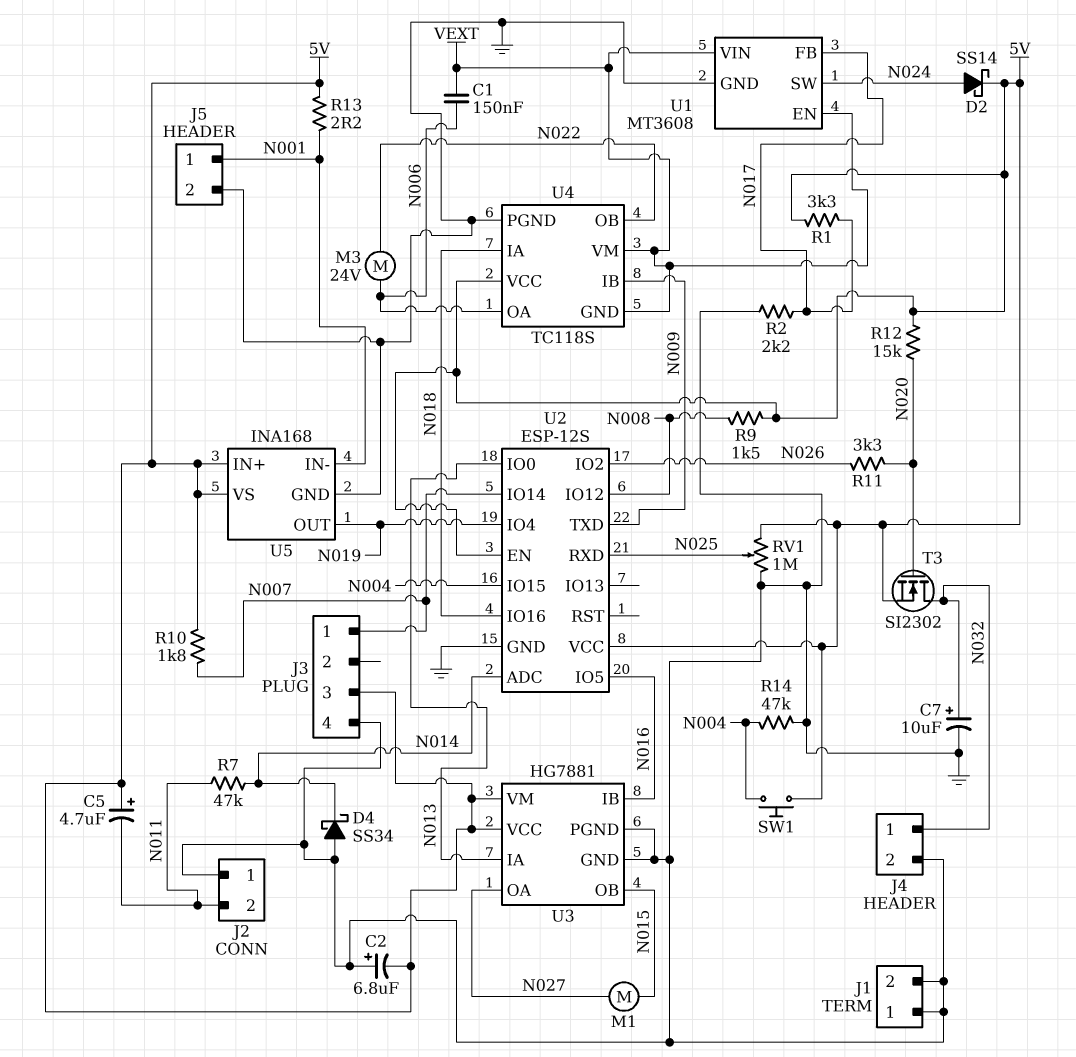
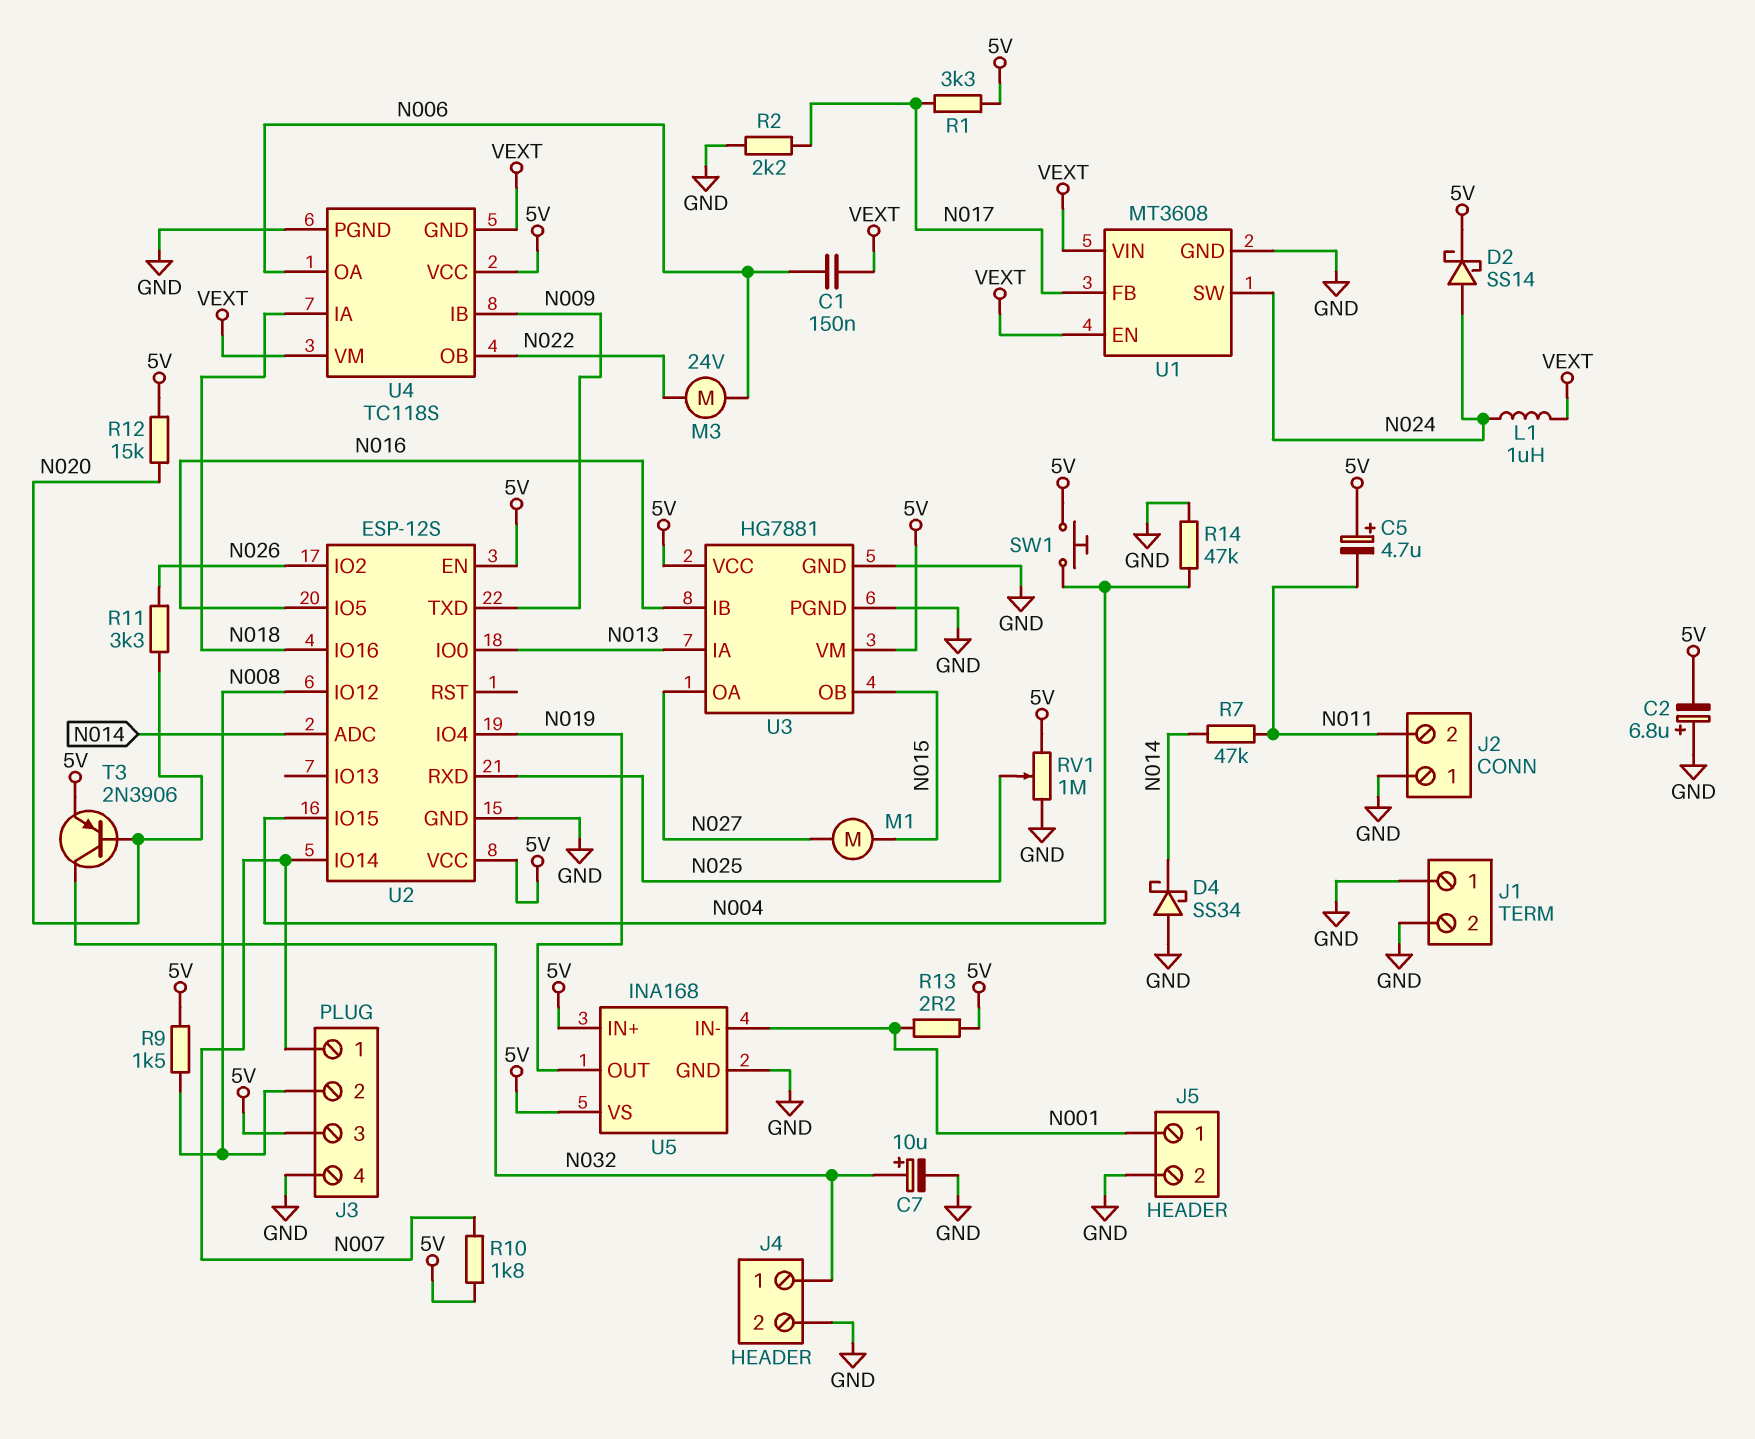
J3 pin 2: none -> N008
L1: none -> 1uH (N024, VEXT)
T3: NMOS SI2302 (G N020, D N032, S 5V) -> PNP 2N3906 (B N020, C N032, E 5V)

